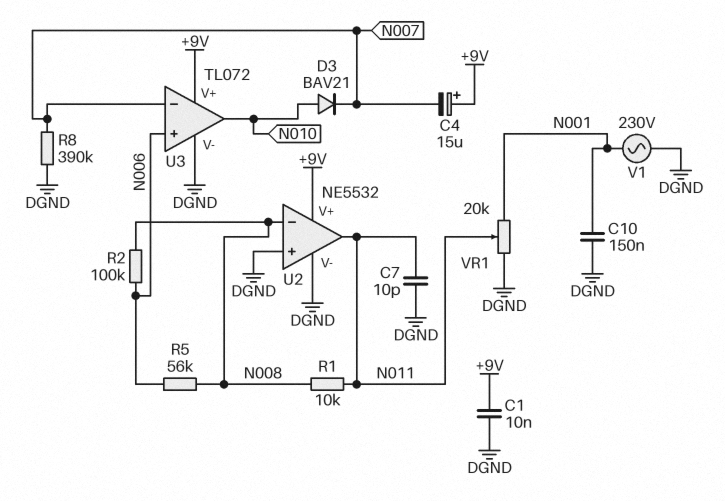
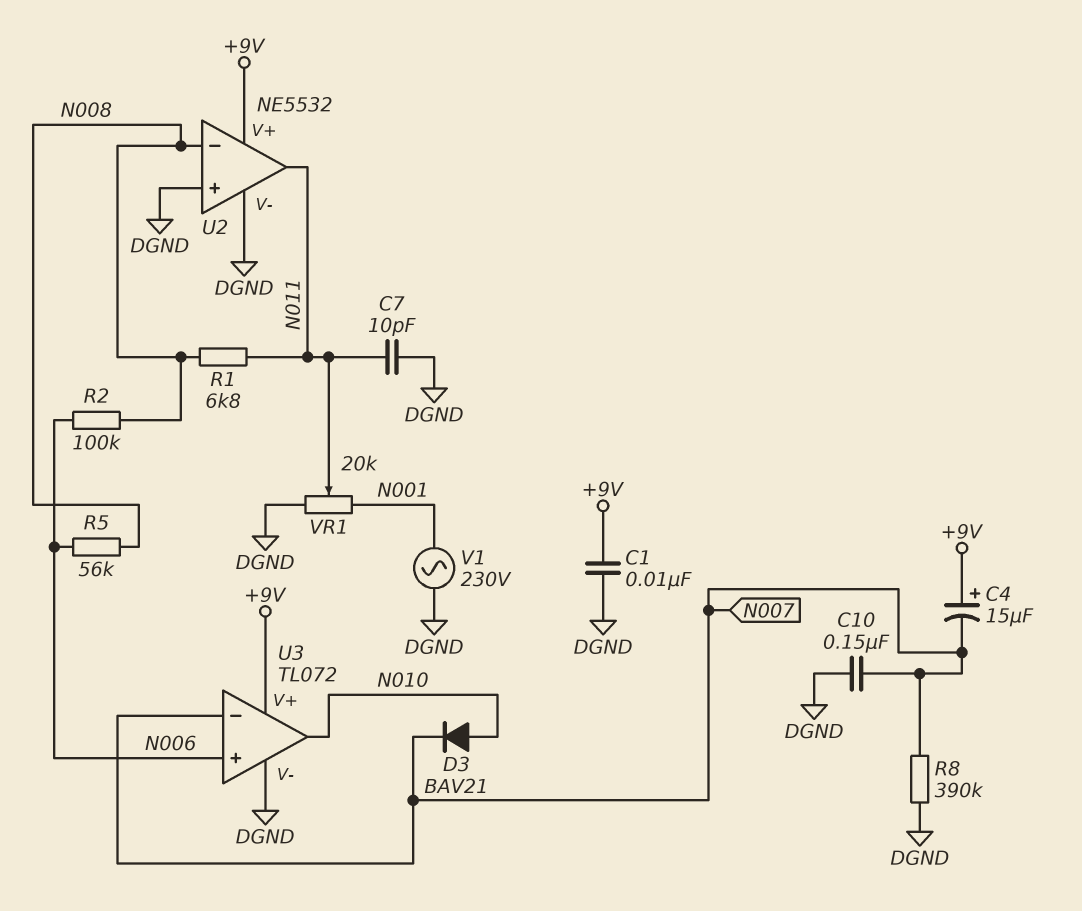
C10: 150nF (DGND, N001) -> 150nF (DGND, N007)
R1: 10k (N008, N011) -> 6.8k (N008, N011)

